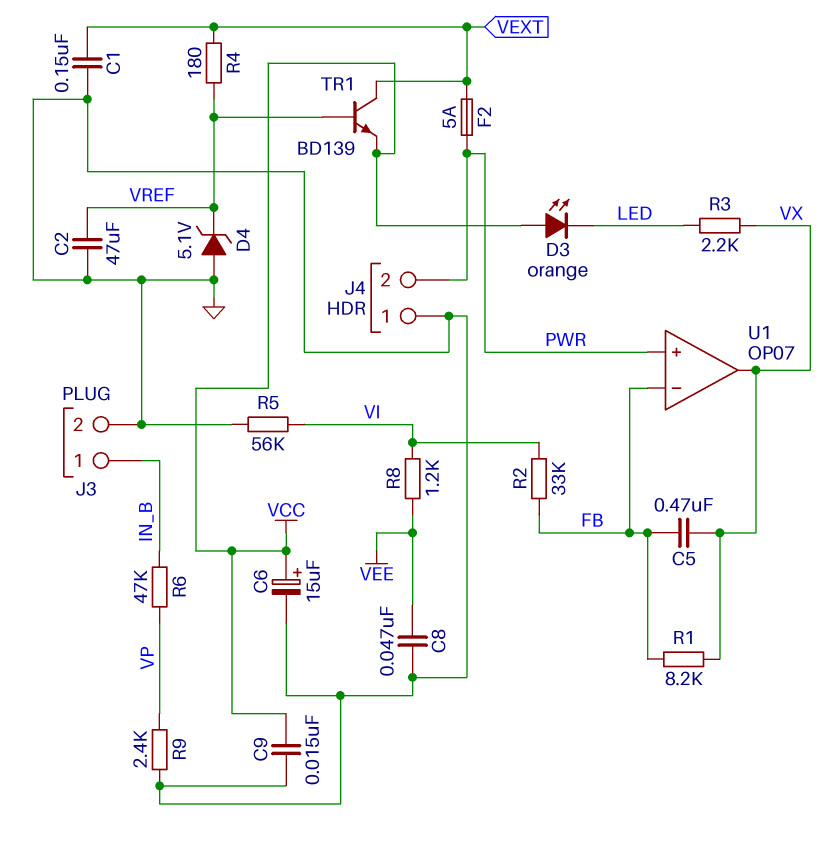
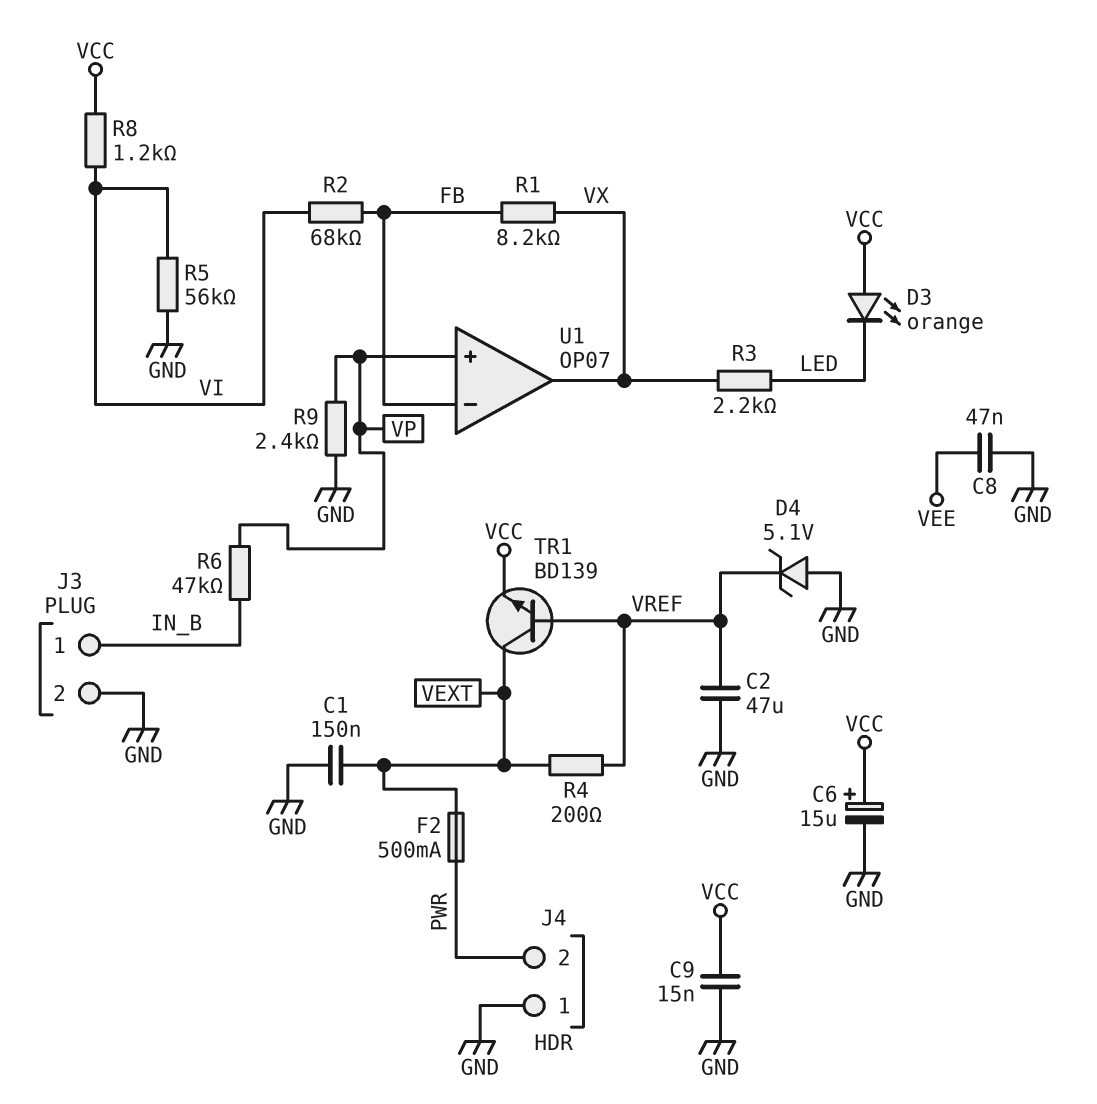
C5: 470nF (FB, VX) -> none
F2: 5A (PWR, VEXT) -> 500mA (PWR, VEXT)
R2: 33k (FB, VI) -> 68k (FB, VI)
R4: 180 (VEXT, VREF) -> 200 (VEXT, VREF)
R8: 1.2k (VEE, VI) -> 1.2k (VCC, VI)
U1 pin in+: PWR -> VP

